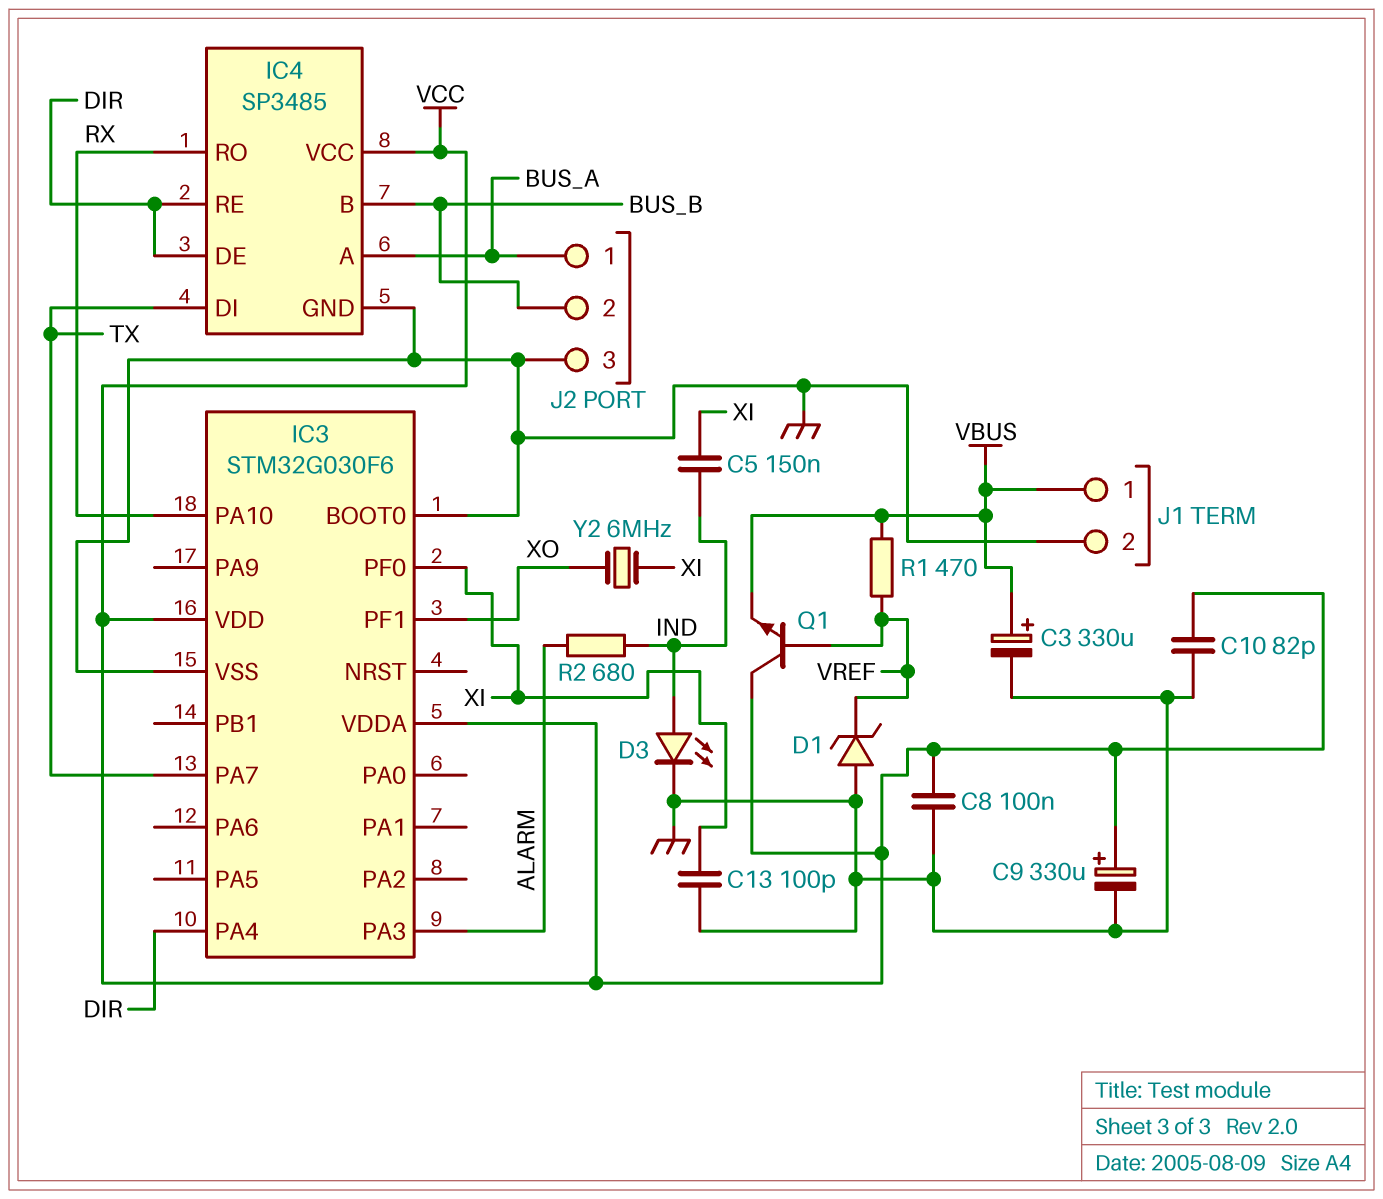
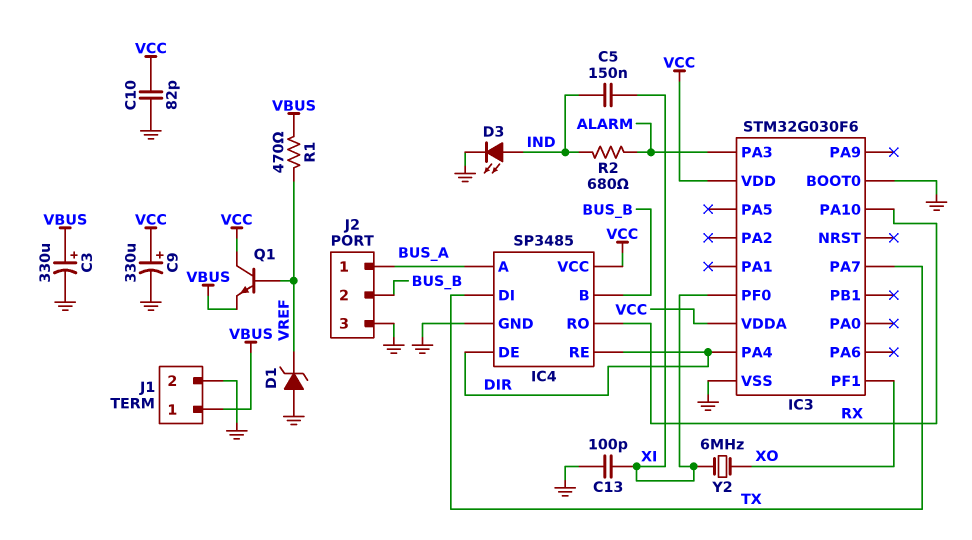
C8: 100nF (GND, VCC) -> none

